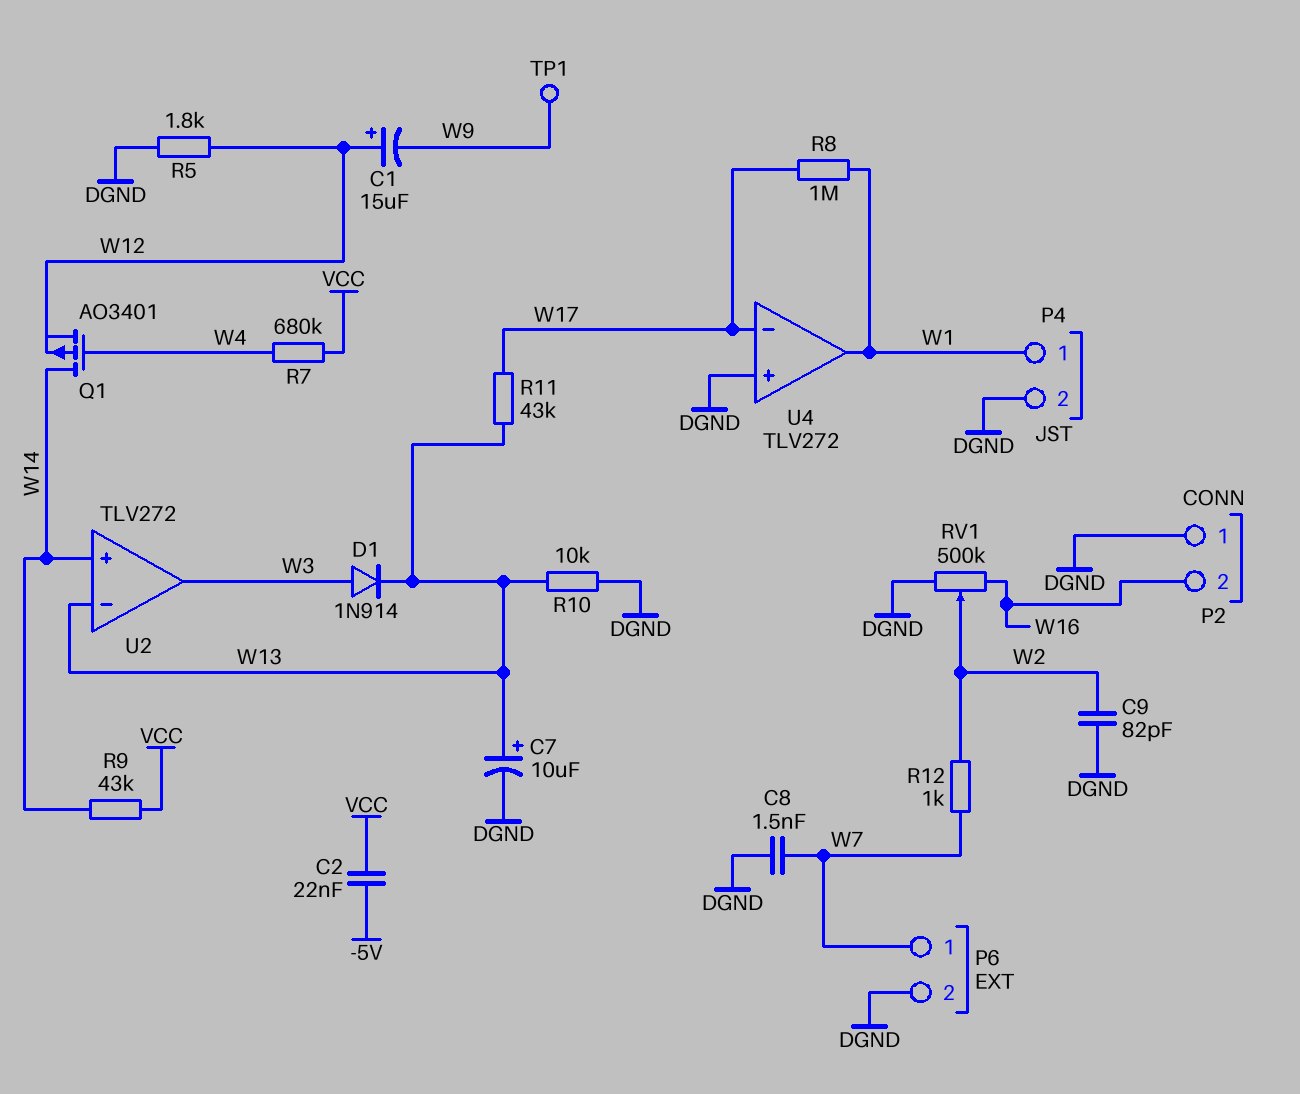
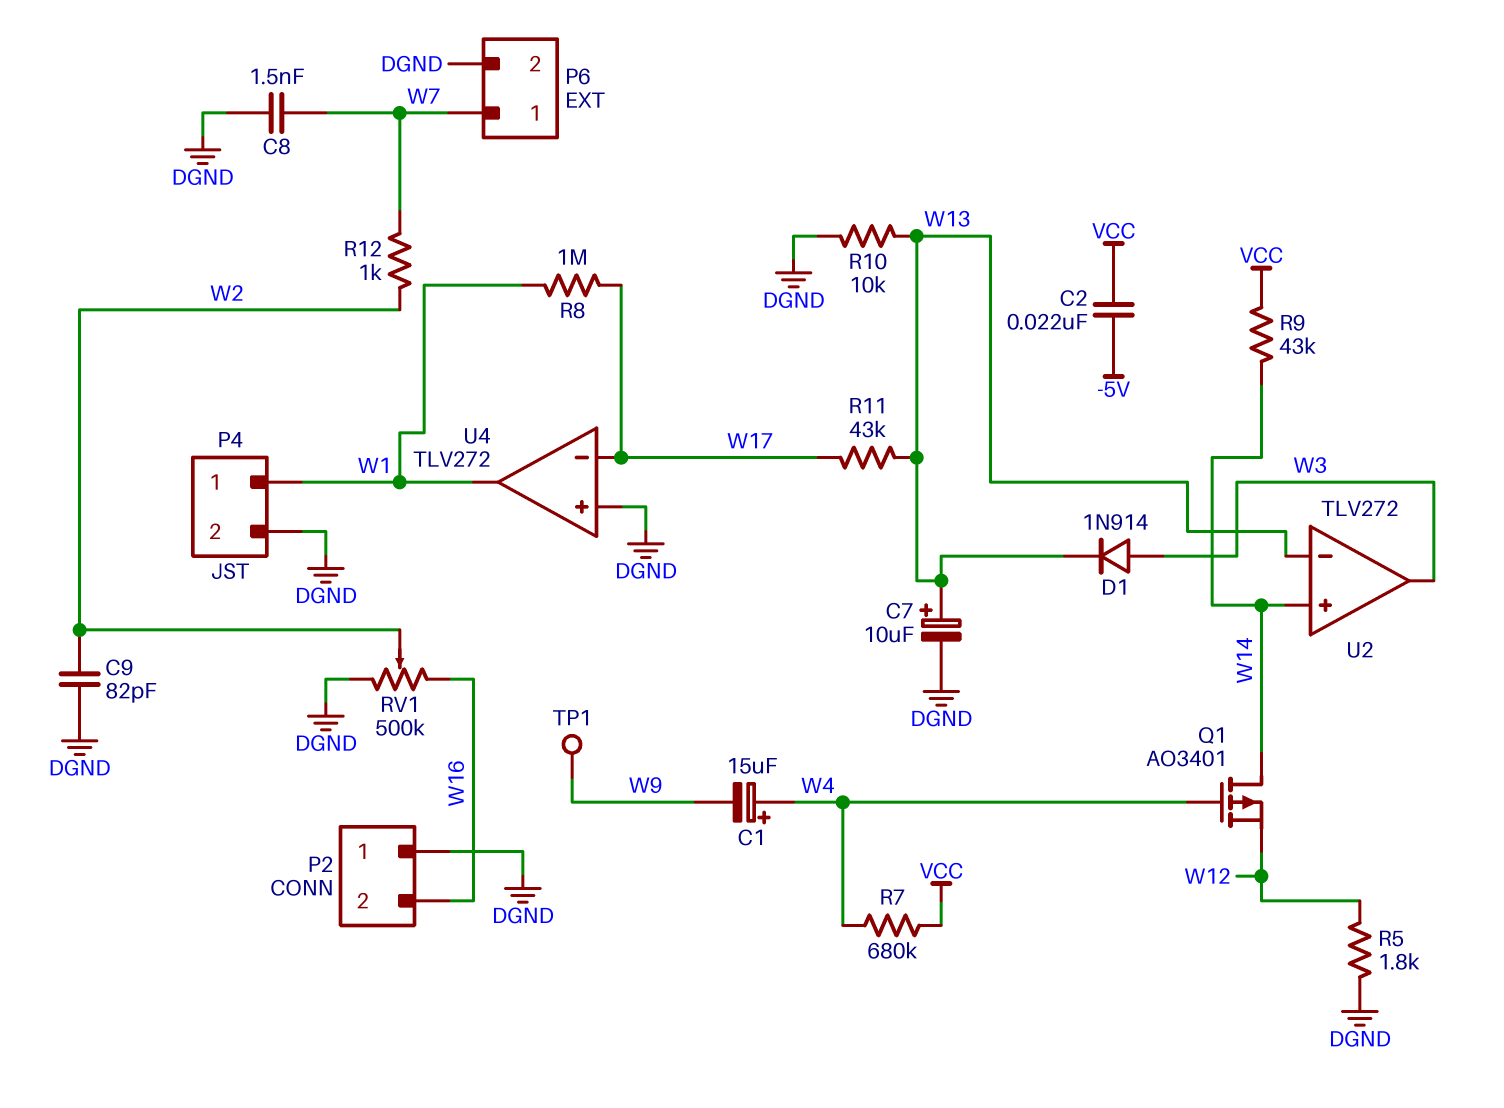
C1: 15uF (plus W12, minus W9) -> 15uF (plus W4, minus W9)

